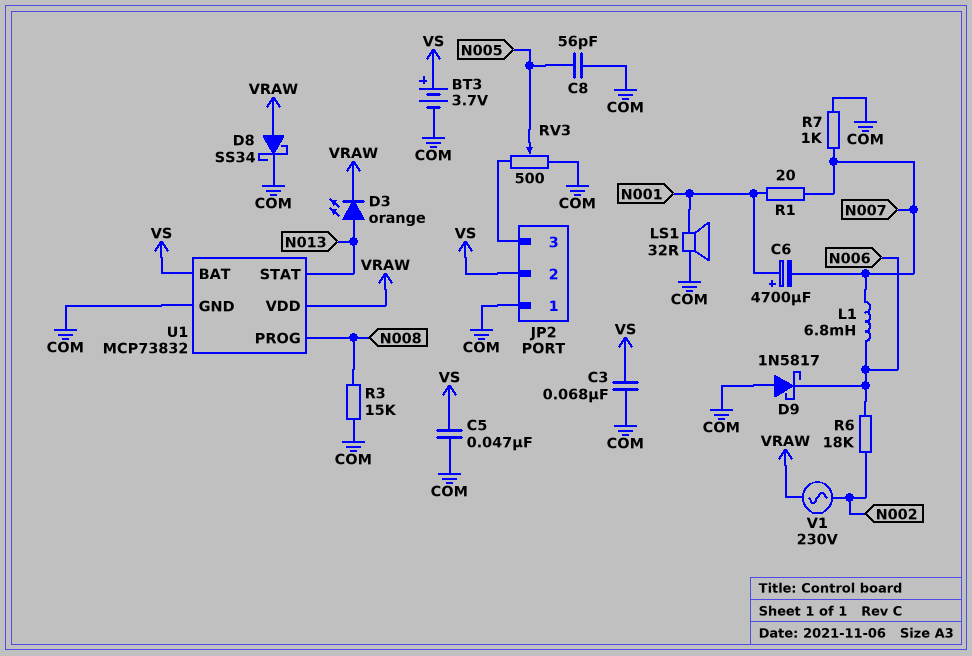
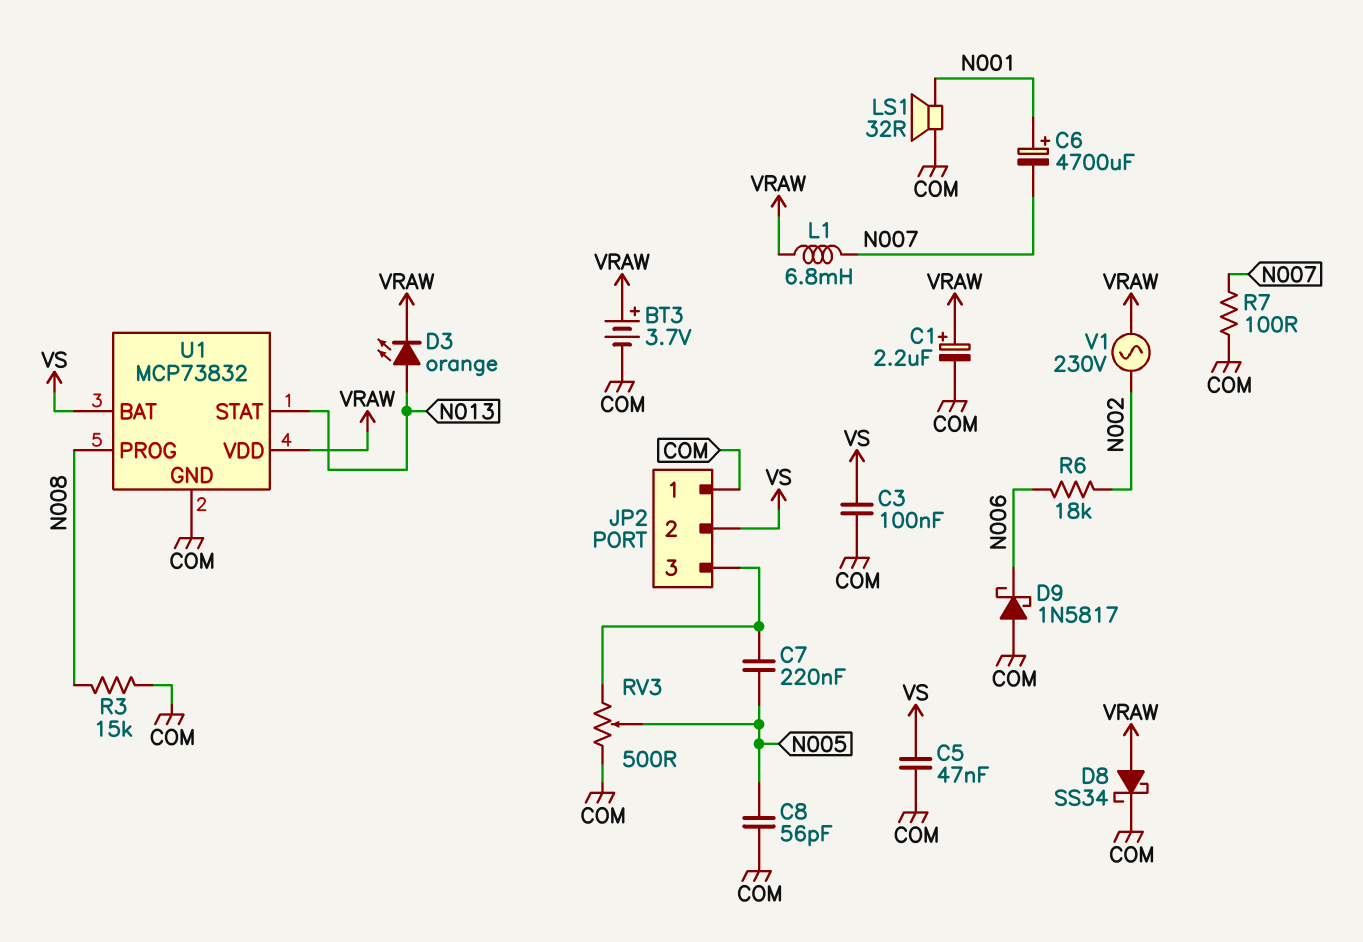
BT3: 3.7V (plus VS, minus COM) -> 3.7V (plus VRAW, minus COM)
C1: none -> 2.2uF (plus VRAW, minus COM)
C3: 68nF (COM, VS) -> 100nF (COM, VS)
C7: none -> 220nF (JP2/3, N005)
L1: 6.8mH (N006, N007) -> 6.8mH (N007, VRAW)
R1: 20 (N001, N007) -> none
R7: 1k (COM, N007) -> 100 (COM, N007)

